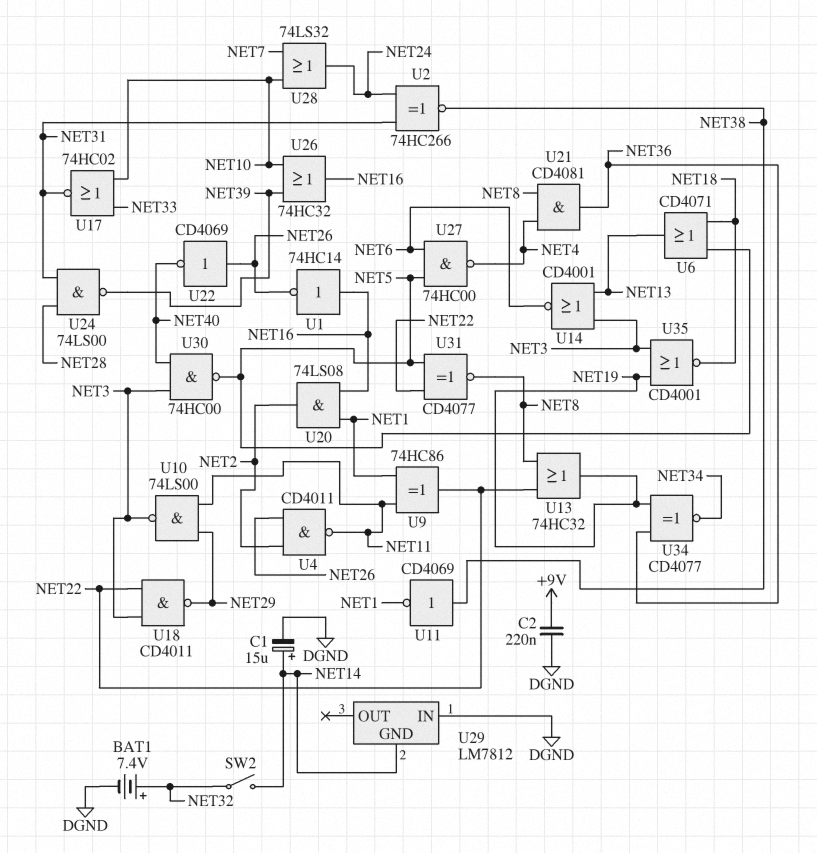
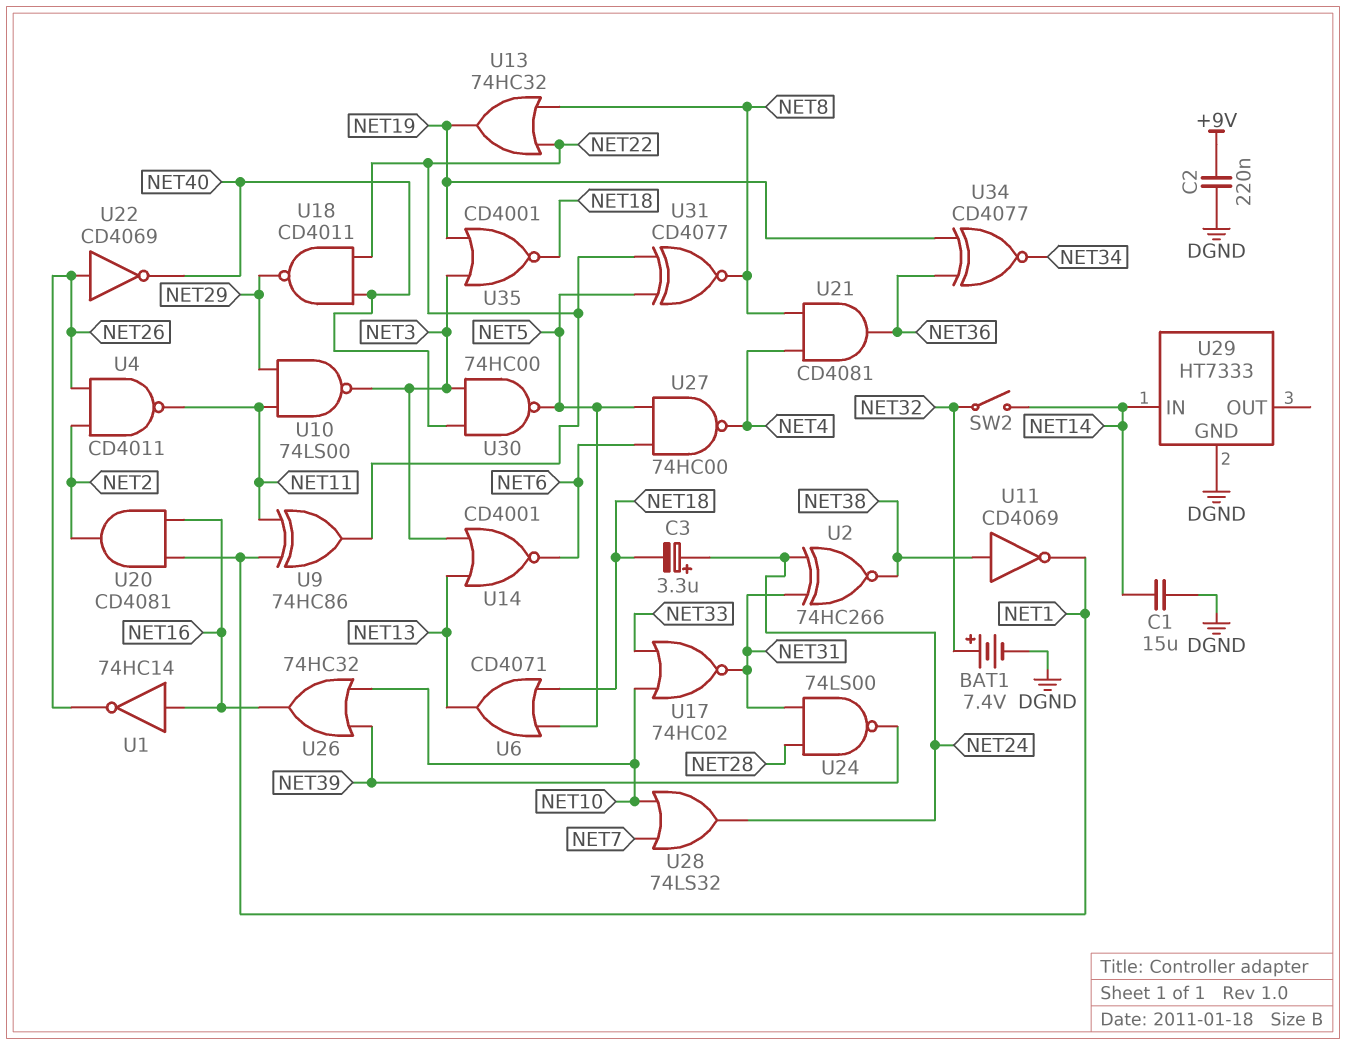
C1: 15uF (plus NET14, minus DGND) -> 15uF (DGND, NET14)
C3: none -> 3.3uF (plus NET24, minus NET18)
U18: NAND CD4011 (in NET3, in NET22, out NET29) -> NAND CD4011 (in NET22, in NET40, out NET29)
U20: AND 74LS08 (in NET1, in NET16, out NET2) -> AND CD4081 (in NET1, in NET16, out NET2)
U29: LM7812 -> HT7333
U29 pin GND: NET14 -> DGND
U29 pin IN: DGND -> NET14

